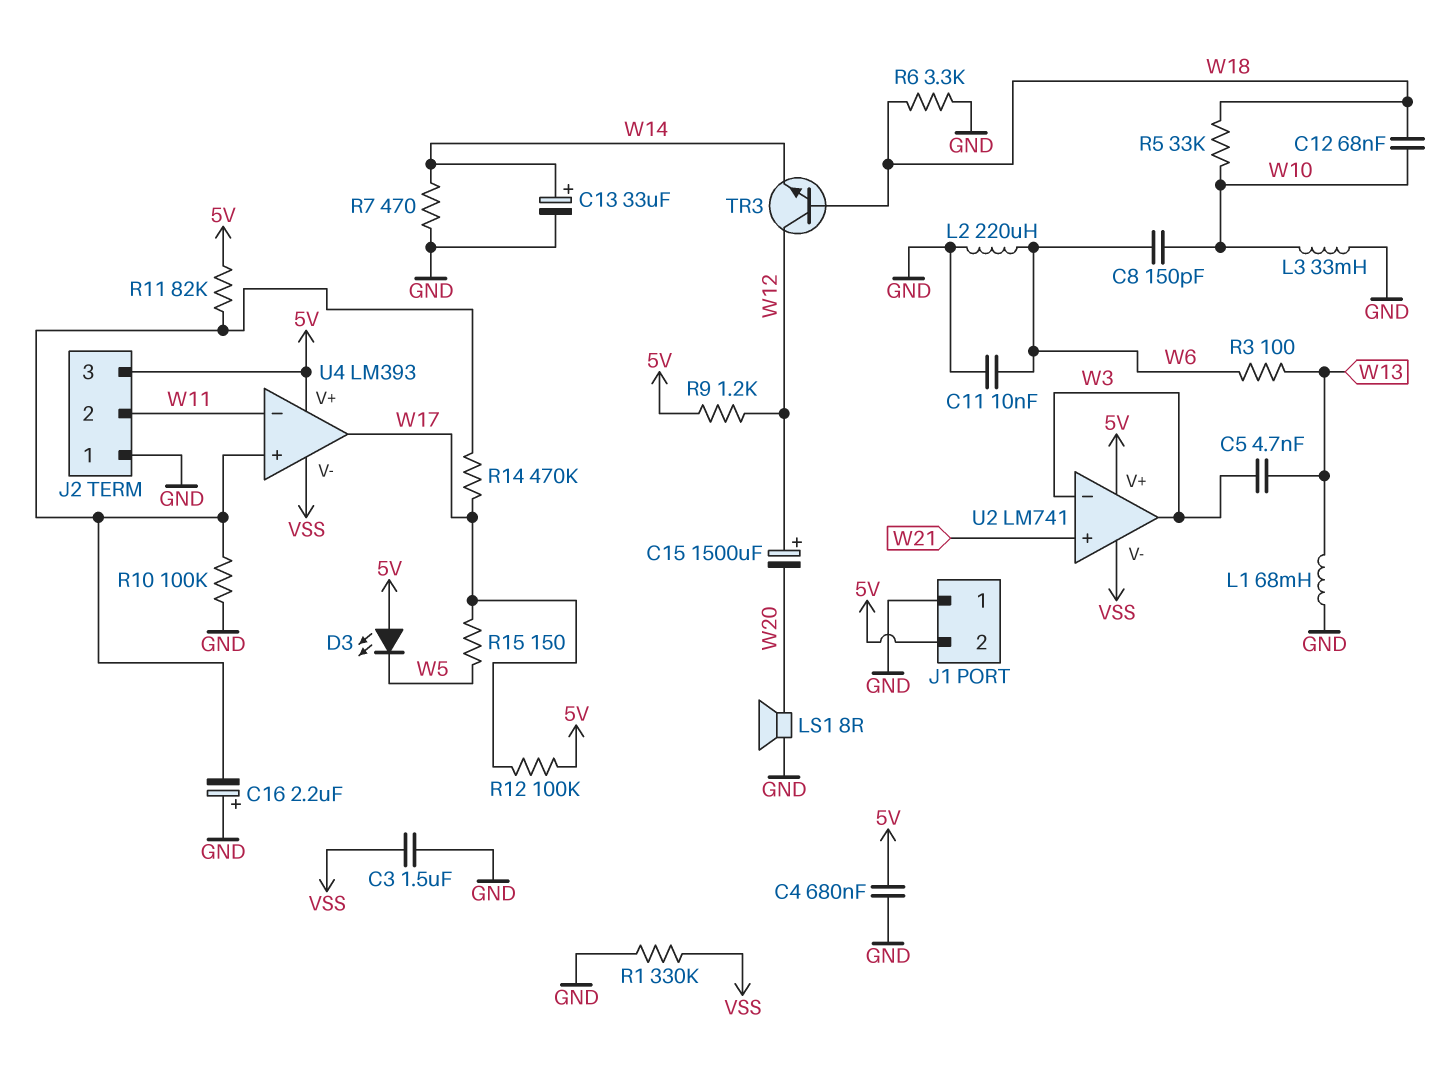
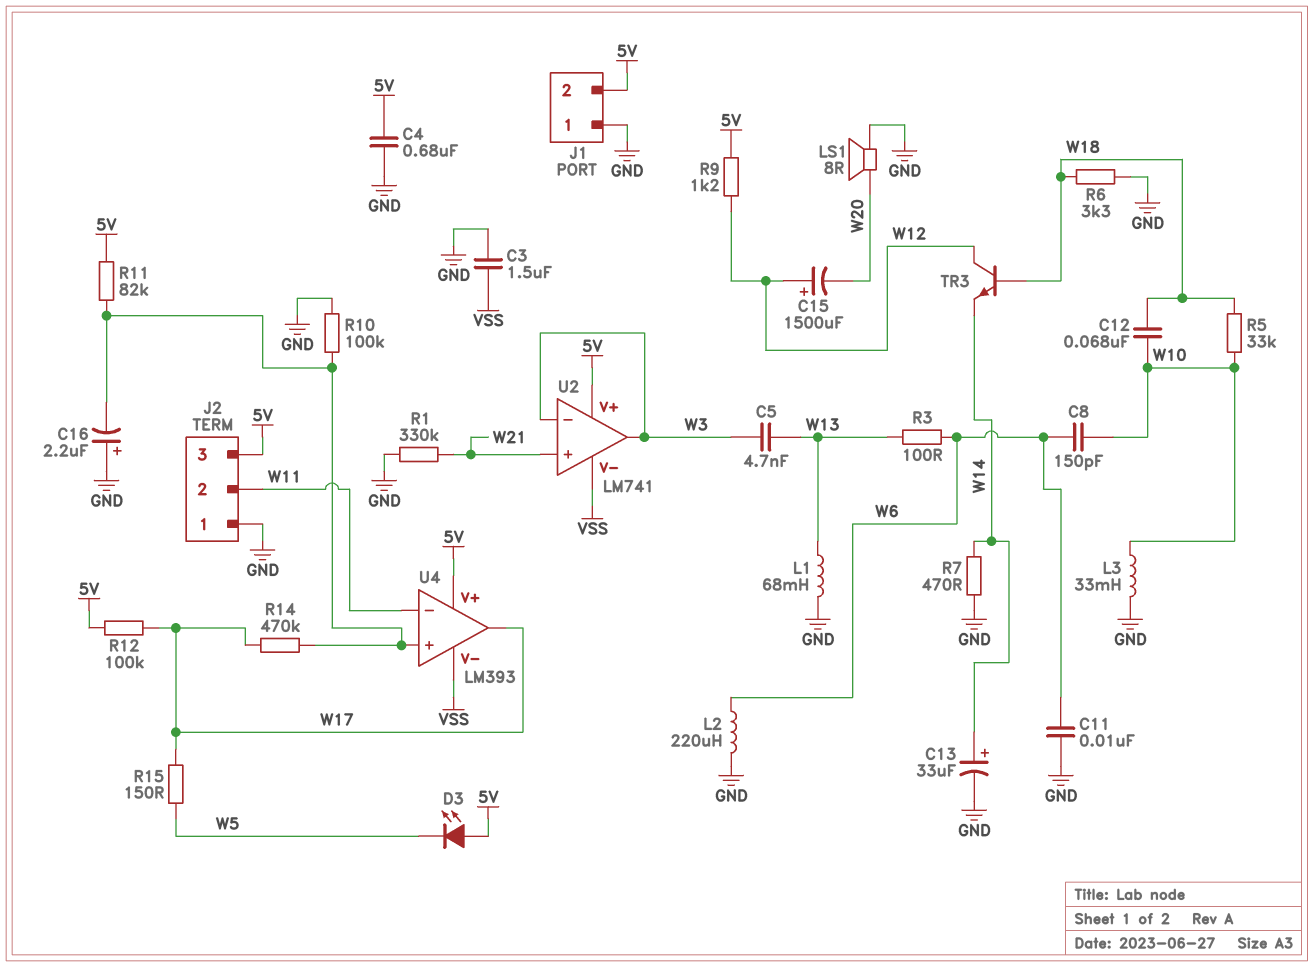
R1: 330k (GND, VSS) -> 330k (GND, W21)

